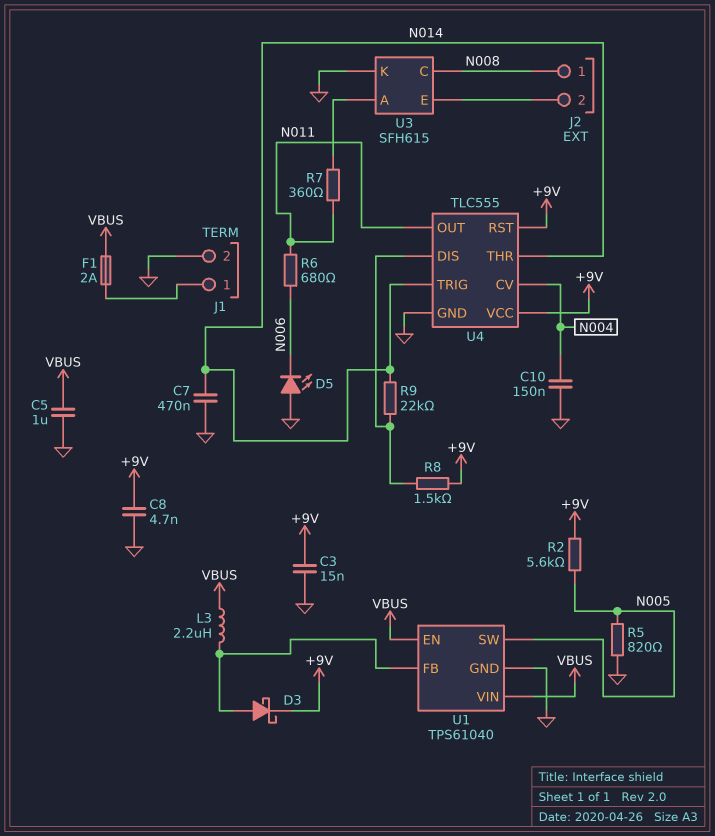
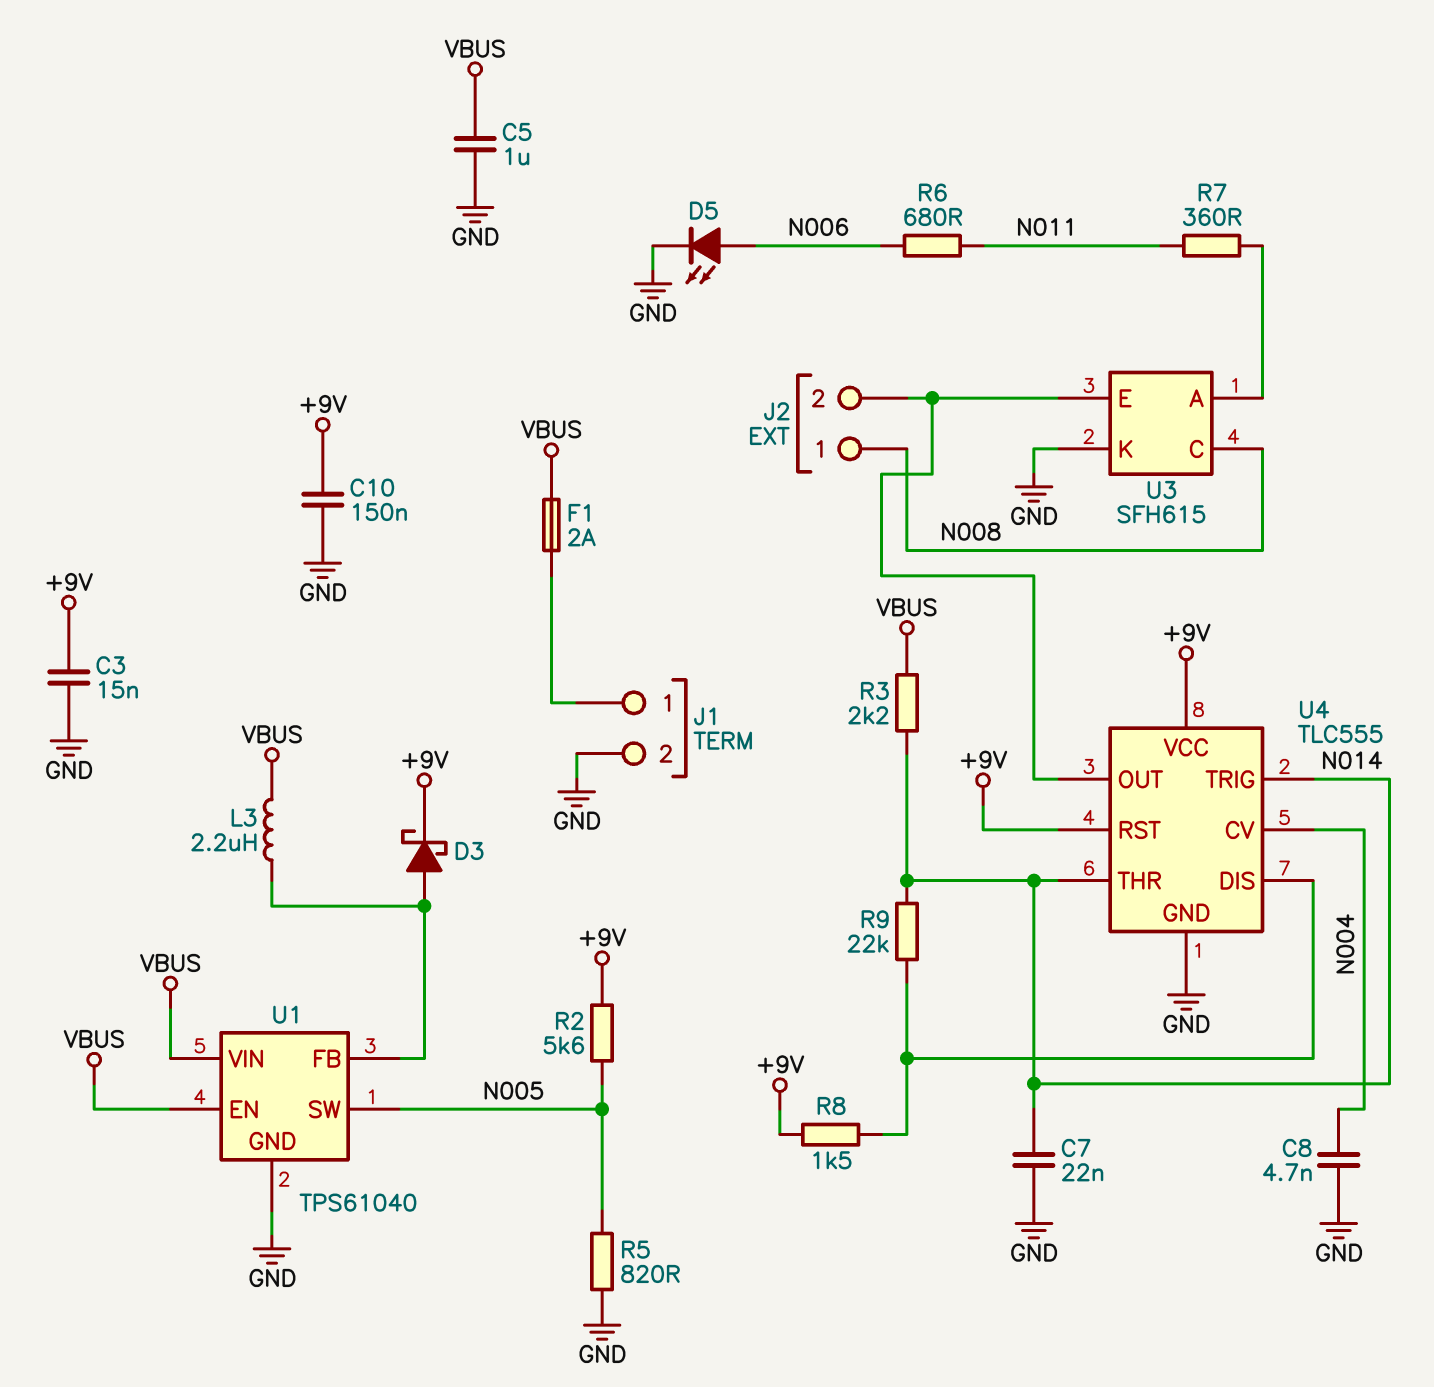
C7: 470nF (GND, N014) -> 22nF (GND, N014)
C8: 4.7nF (+9V, GND) -> 4.7nF (GND, N004)
C10: 150nF (GND, N004) -> 150nF (+9V, GND)
D5: LED (A GND, K N006) -> LED (A N006, K GND)
R3: none -> 2.2k (N014, VBUS)
U4 pin OUT: N011 -> J2/2

